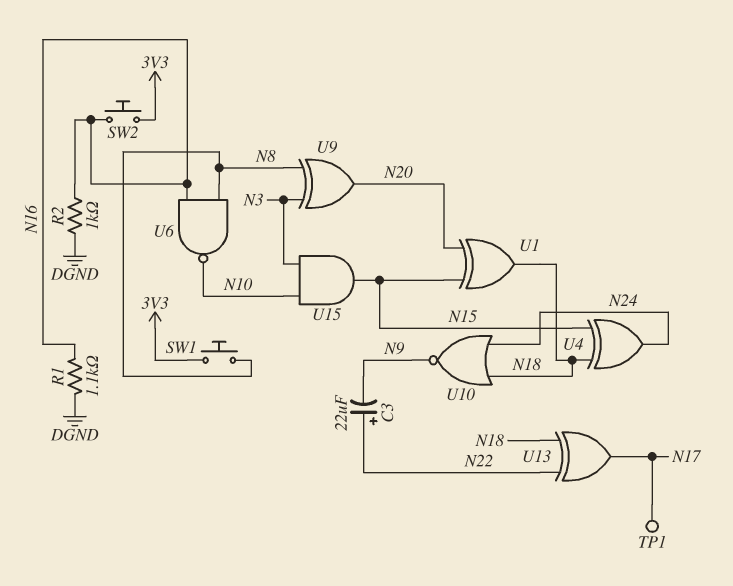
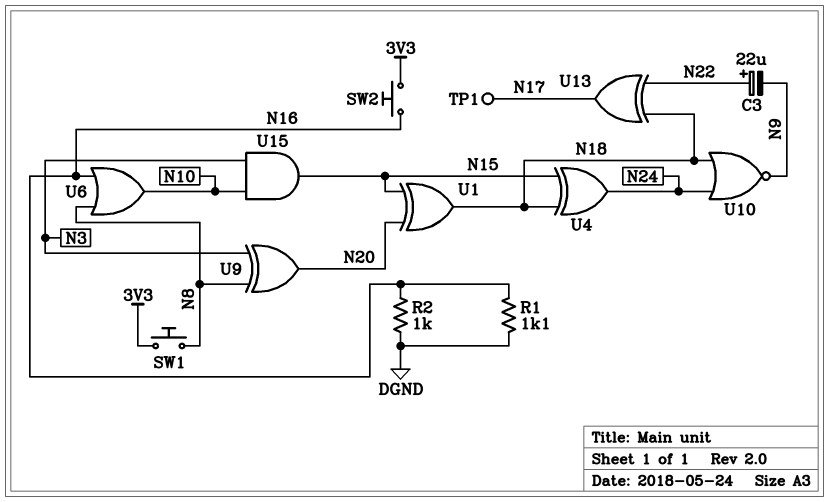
U6: NAND (in N8, in N16, out N10) -> OR (in N8, in N16, out N10)

